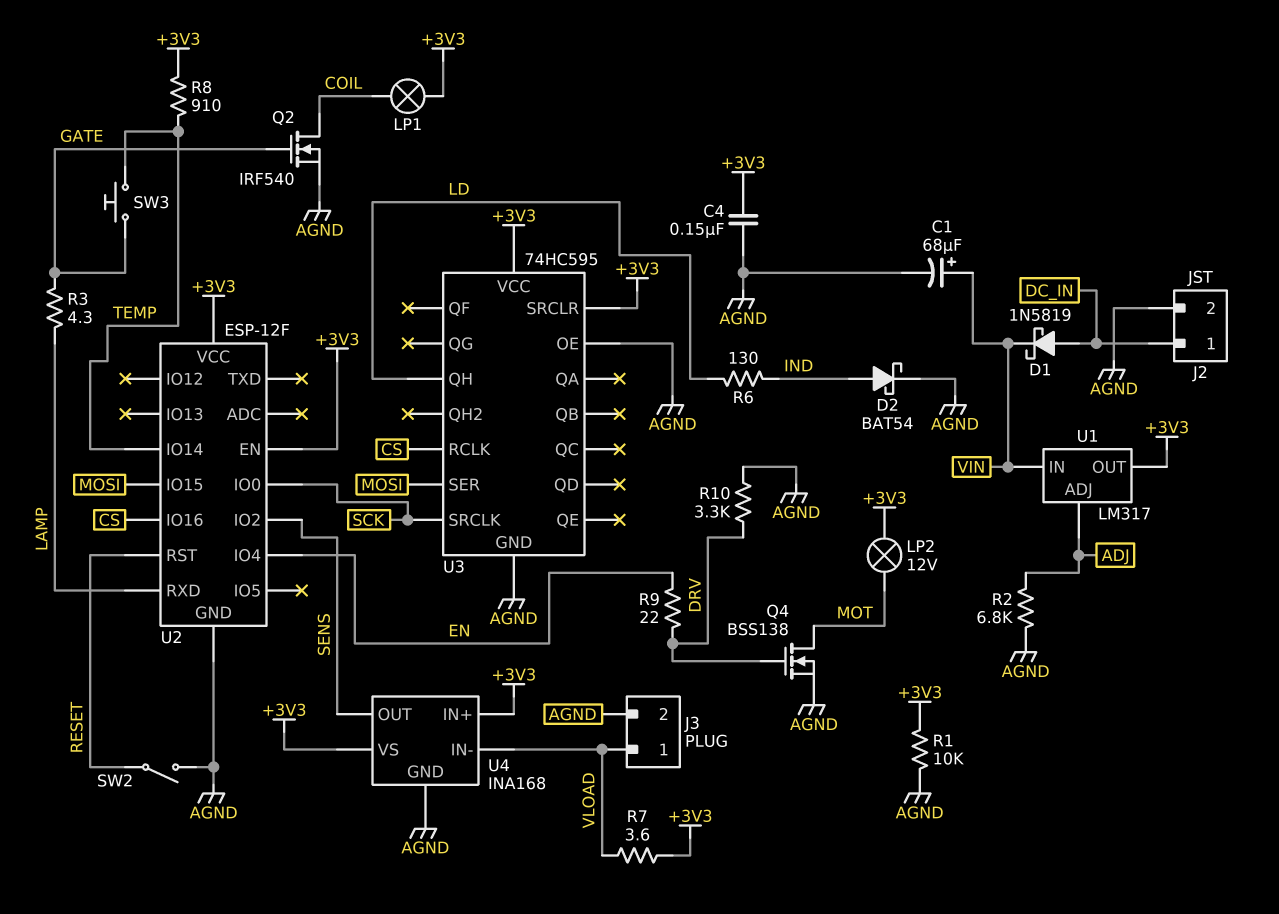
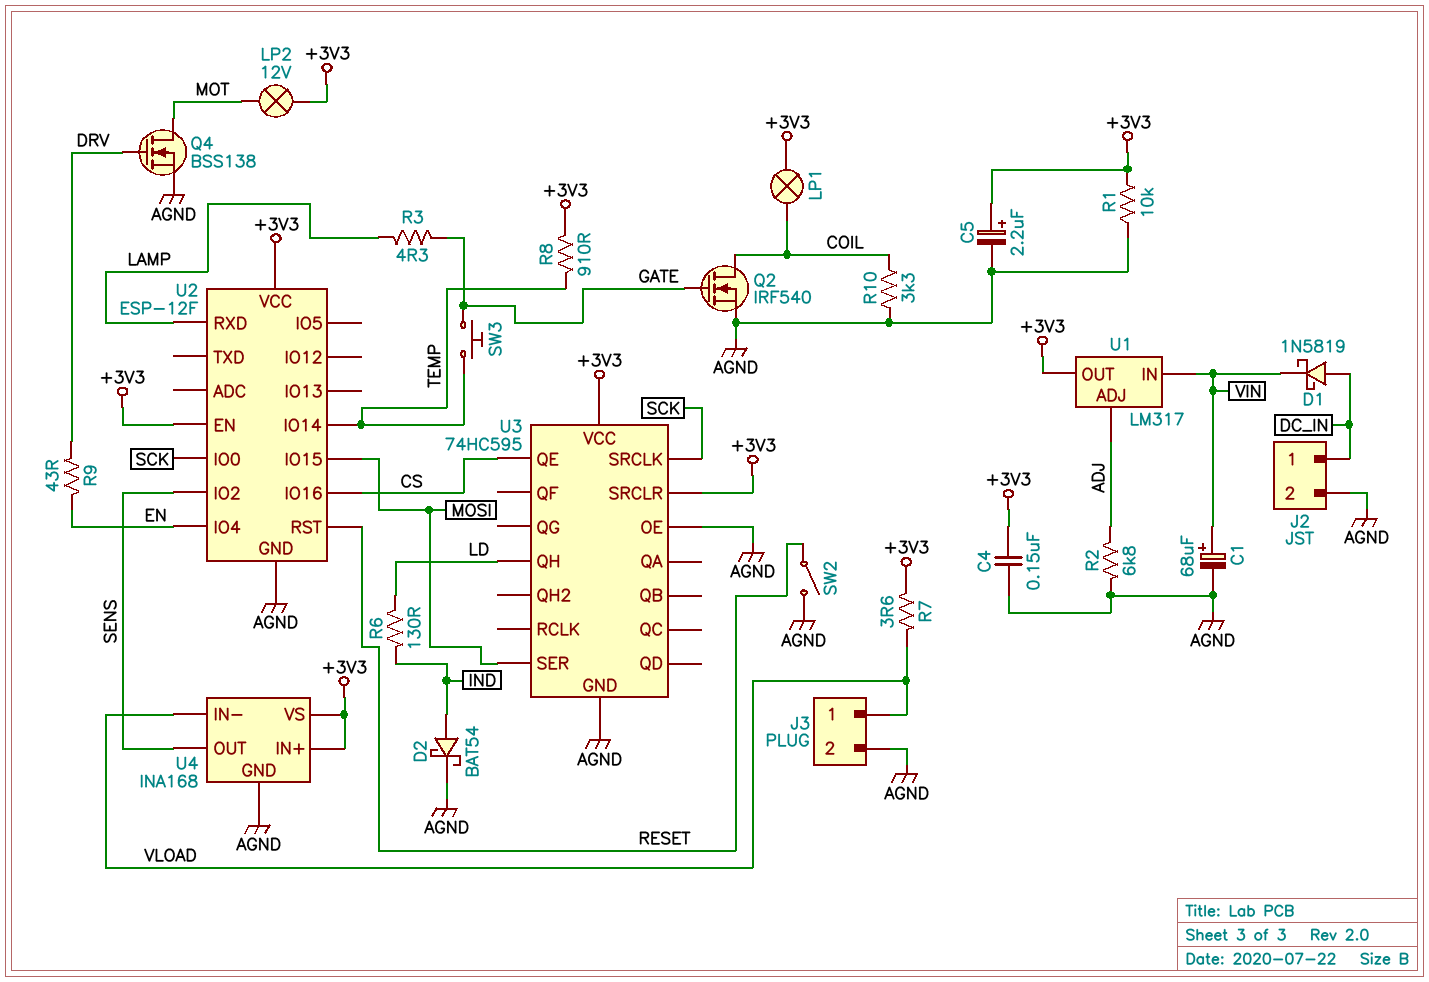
C5: none -> 2.2uF (plus +3V3, minus AGND)
R9: 22 (DRV, EN) -> 43 (DRV, EN)
R10: 3.3k (AGND, DRV) -> 3.3k (AGND, COIL)
U3 pin QE: none -> CS
U3 pin RCLK: CS -> none

